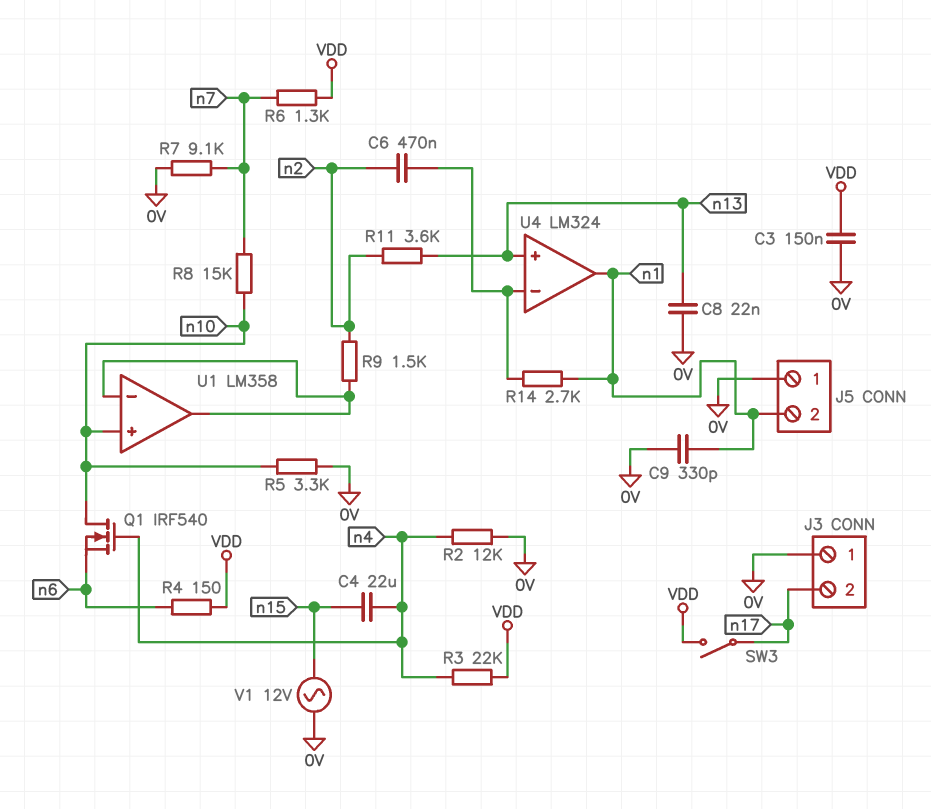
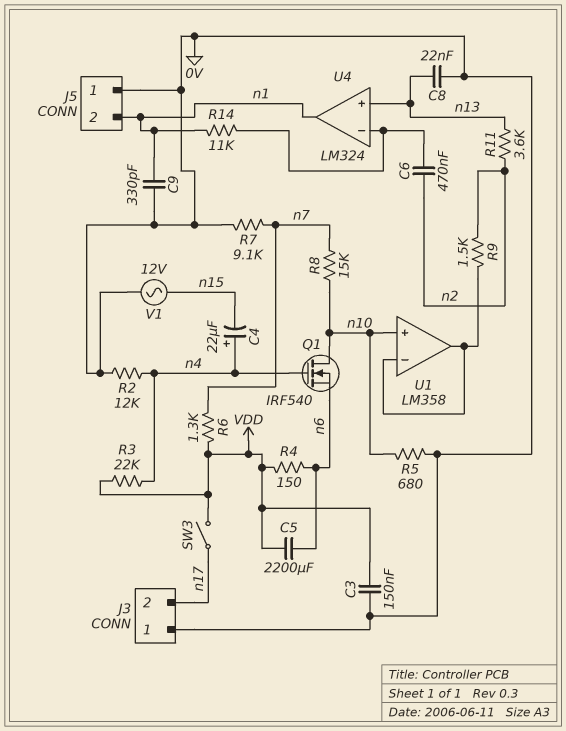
C4: 22uF (n4, n15) -> 22uF (plus n4, minus n15)
C5: none -> 2200uF (VDD, n6)
R5: 3.3k (0V, n10) -> 680 (0V, n10)
R14: 2.7k (U4/in-, n1) -> 11k (U4/in-, n1)

